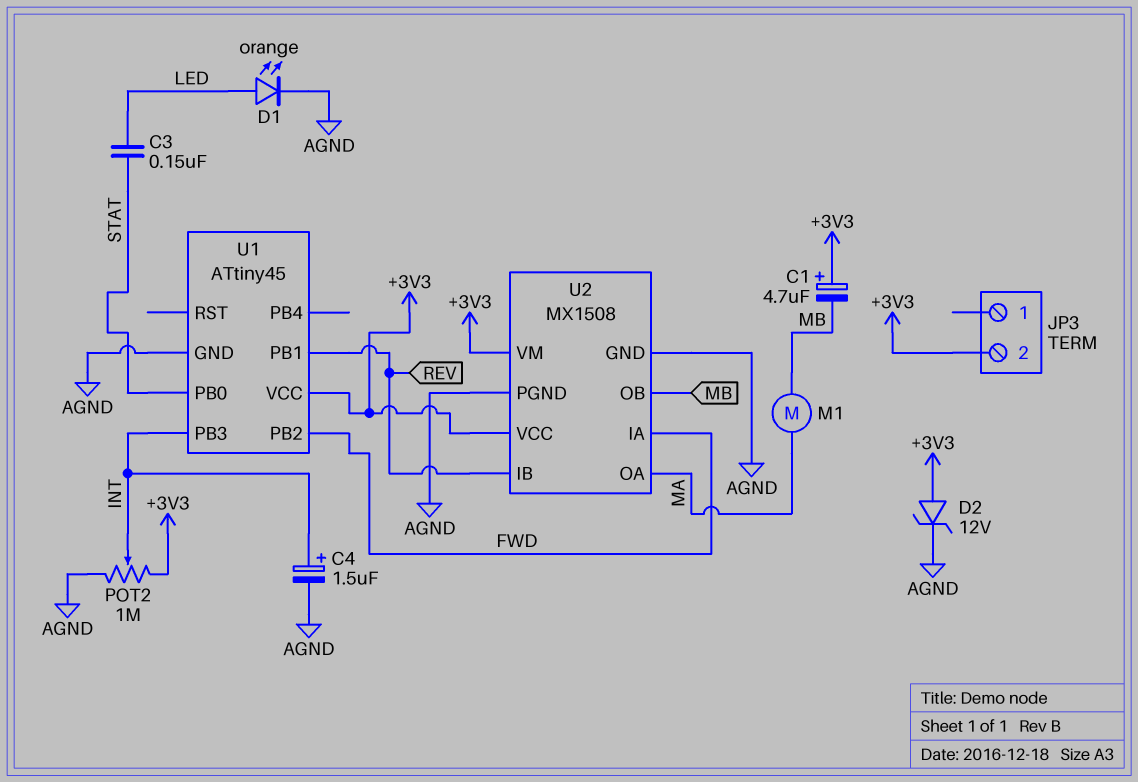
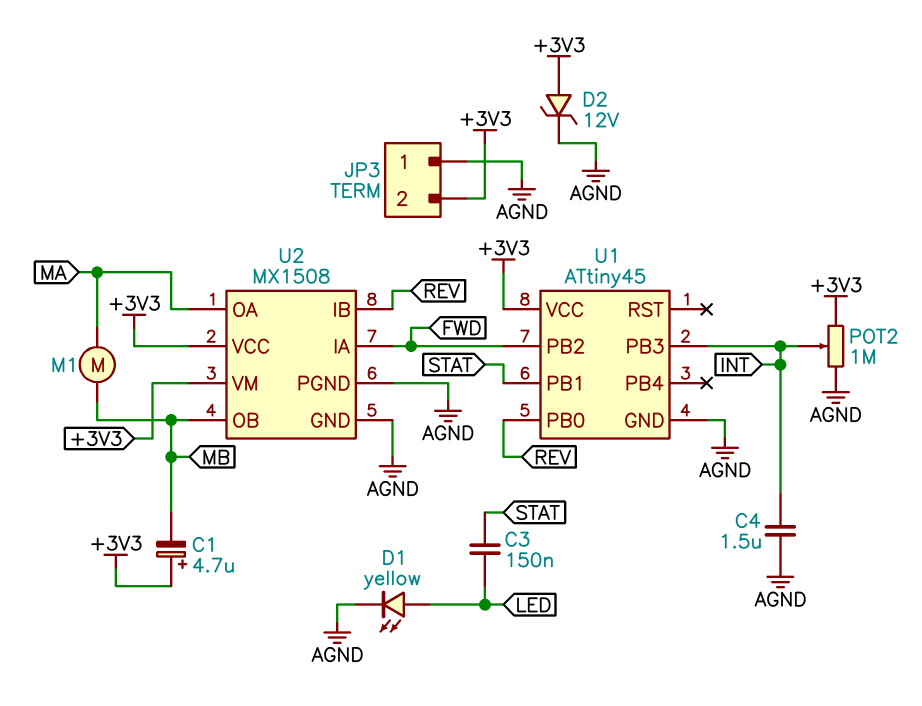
C4: 1.5uF (plus INT, minus AGND) -> 1.5uF (AGND, INT)
D1: LED orange (A LED, K AGND) -> LED yellow (A LED, K AGND)
JP3 pin 1: none -> AGND
U1 pin PB0: STAT -> REV
U1 pin PB1: REV -> STAT

